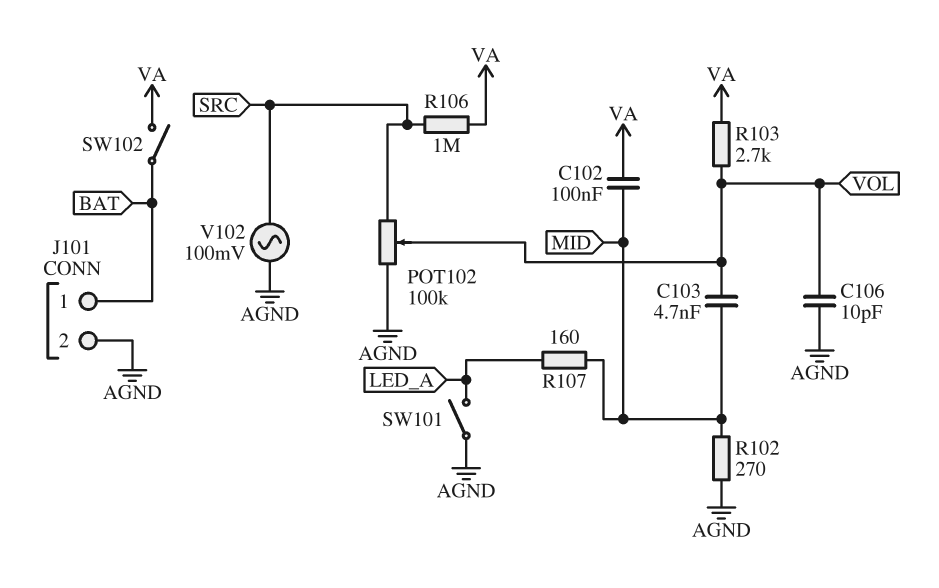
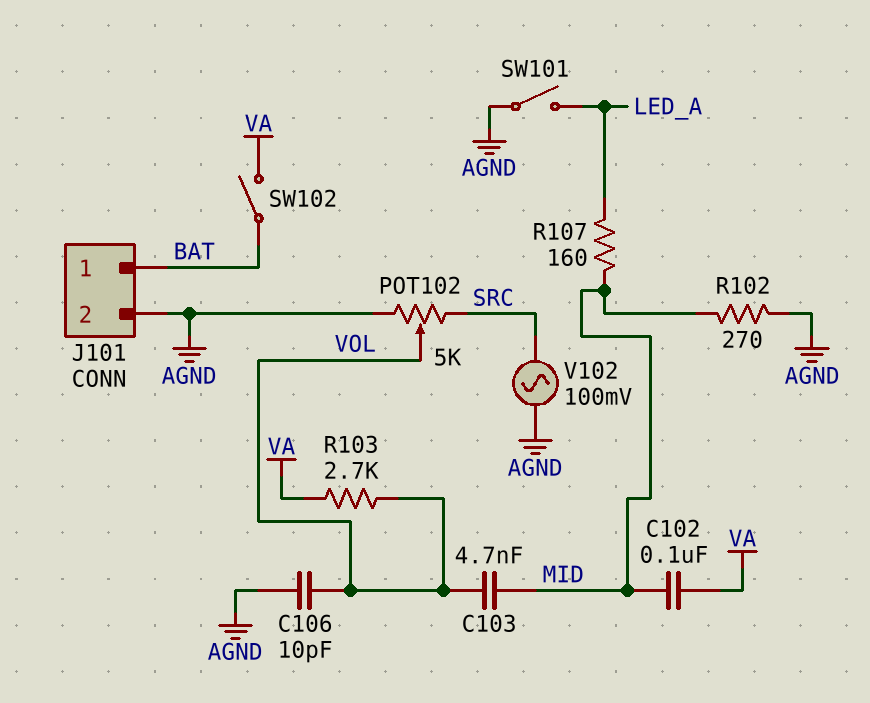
POT102: 100k (AGND, SRC, wiper VOL) -> 5k (AGND, SRC, wiper VOL)
R106: 1M (SRC, VA) -> none

